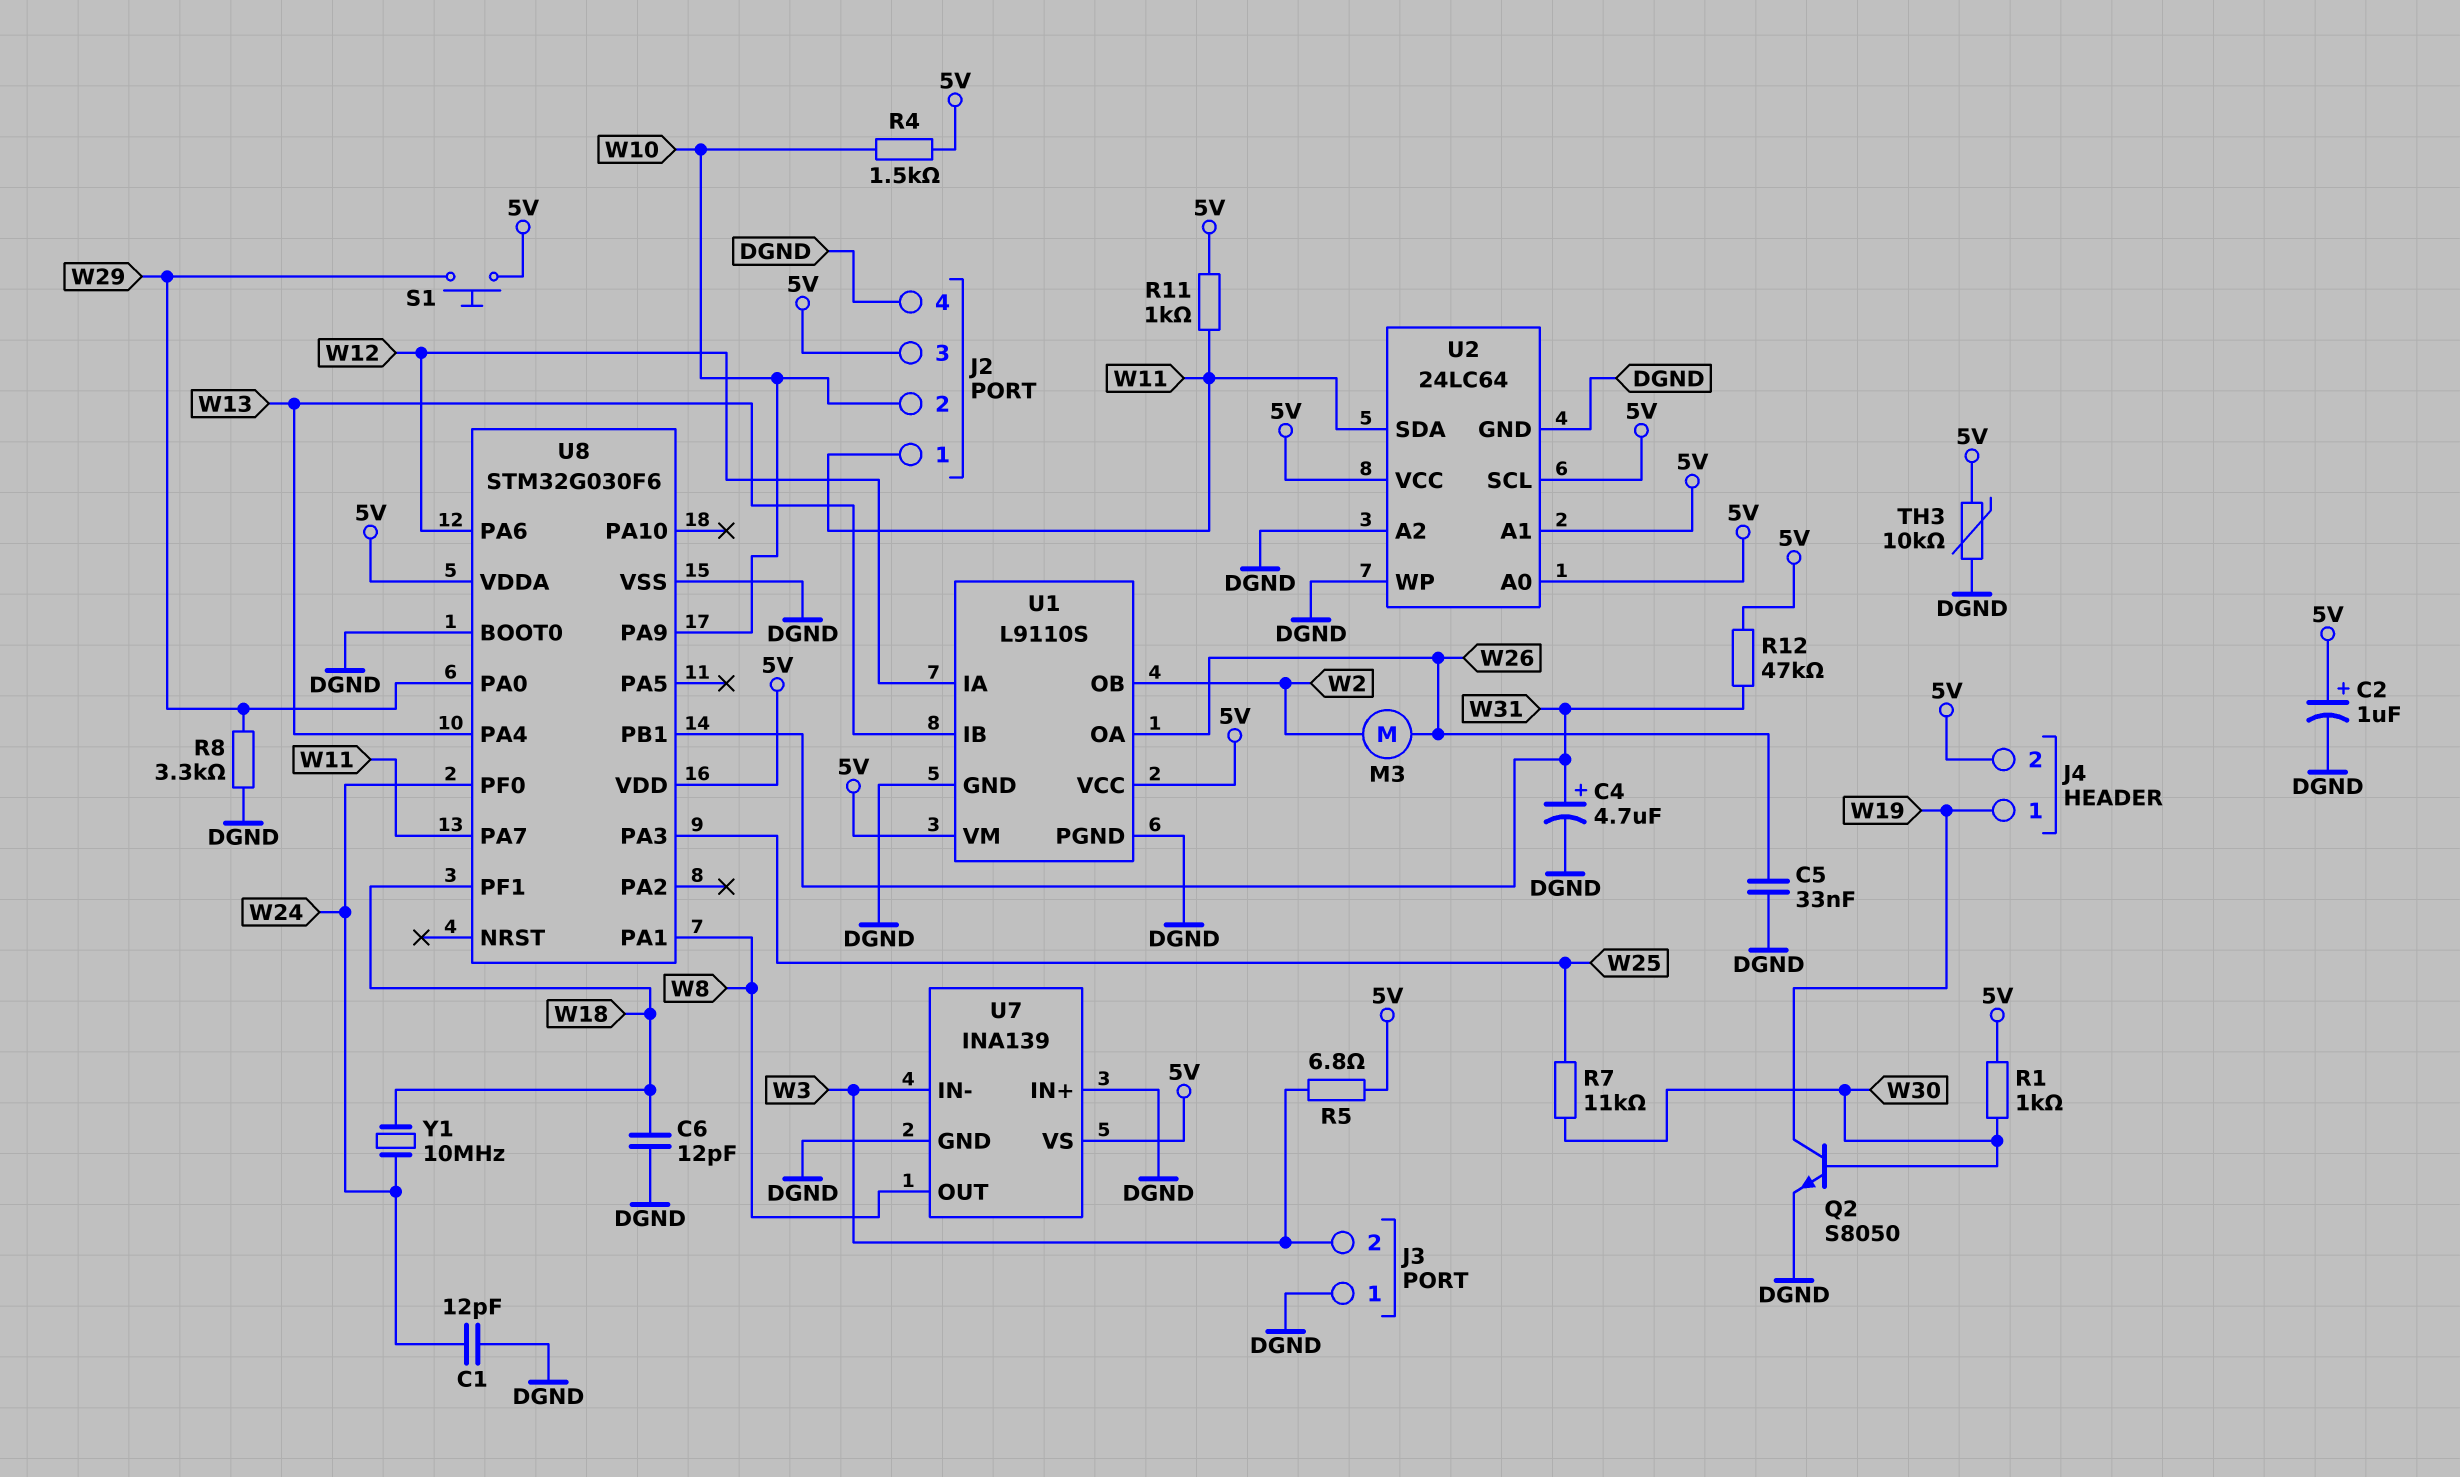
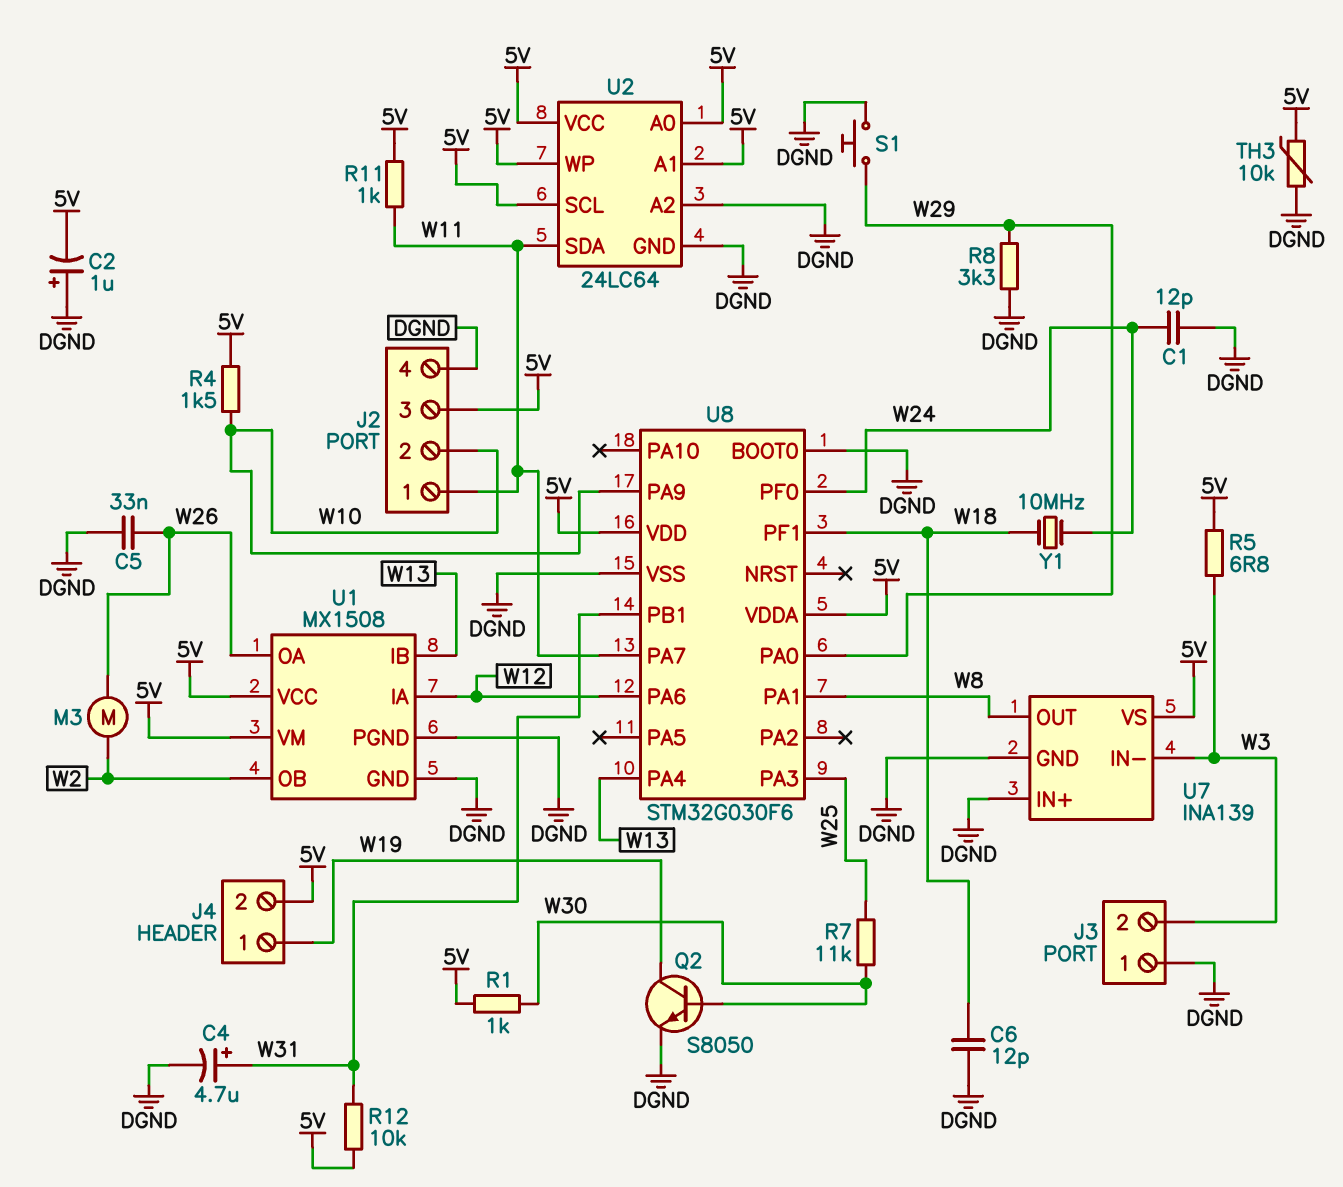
C2: 1uF (plus 5V, minus DGND) -> 1uF (plus DGND, minus 5V)
R12: 47k (5V, W31) -> 10k (5V, W31)
S1: button (5V, W29) -> button (DGND, W29)
U1: L9110S -> MX1508
U2 pin WP: DGND -> 5V

